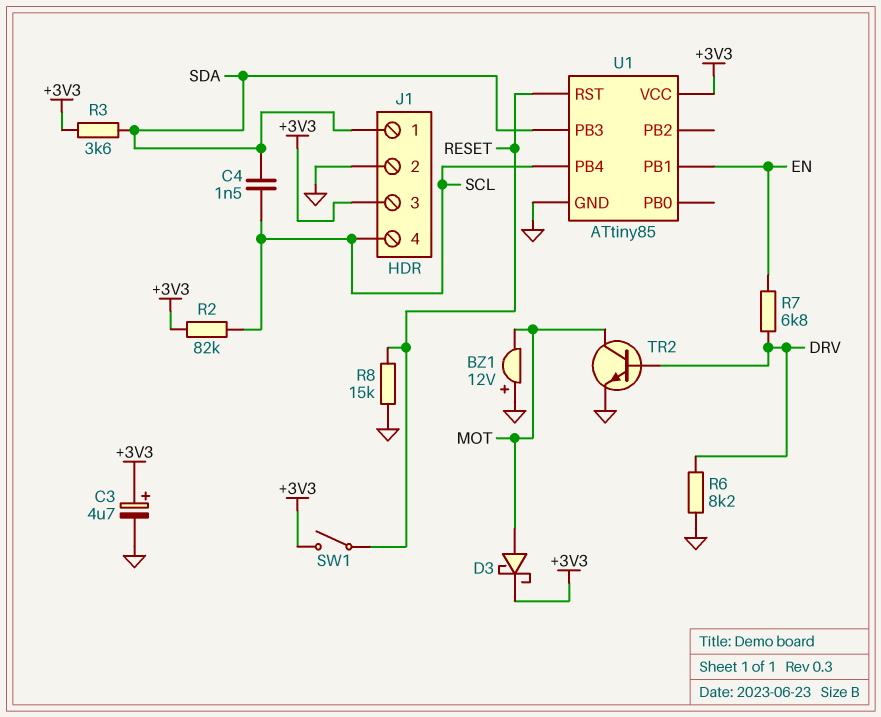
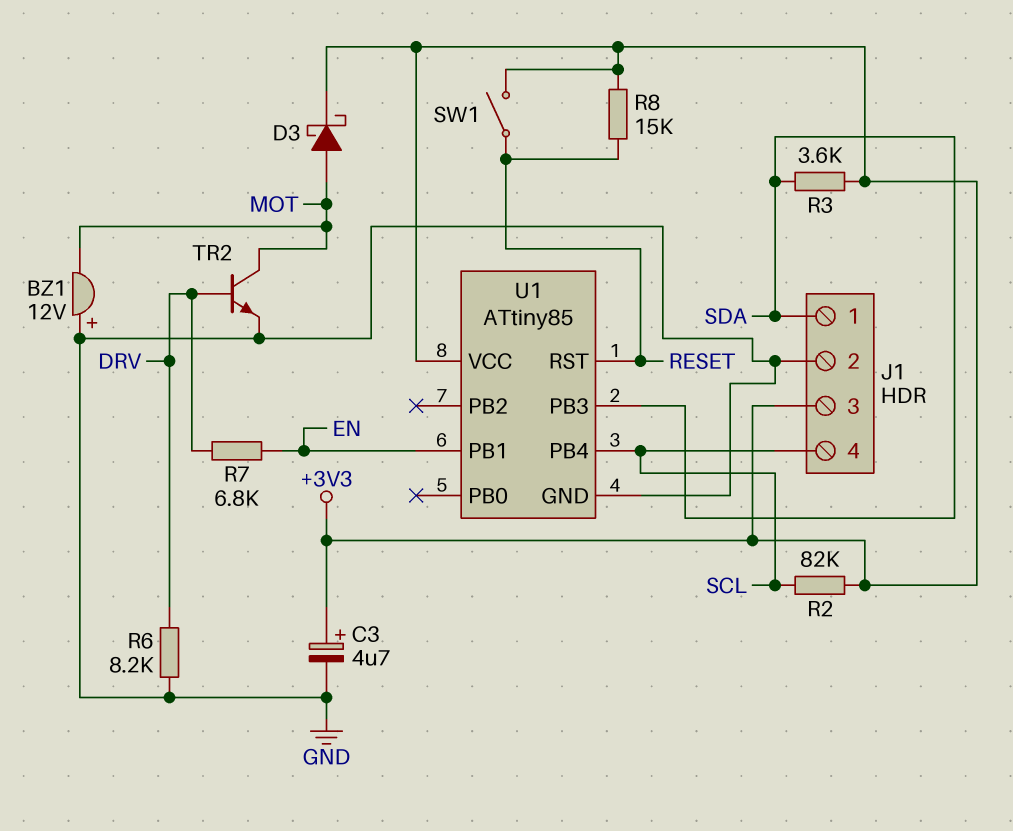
C4: 1.5nF (SCL, SDA) -> none
R8: 15k (GND, RESET) -> 15k (+3V3, RESET)

